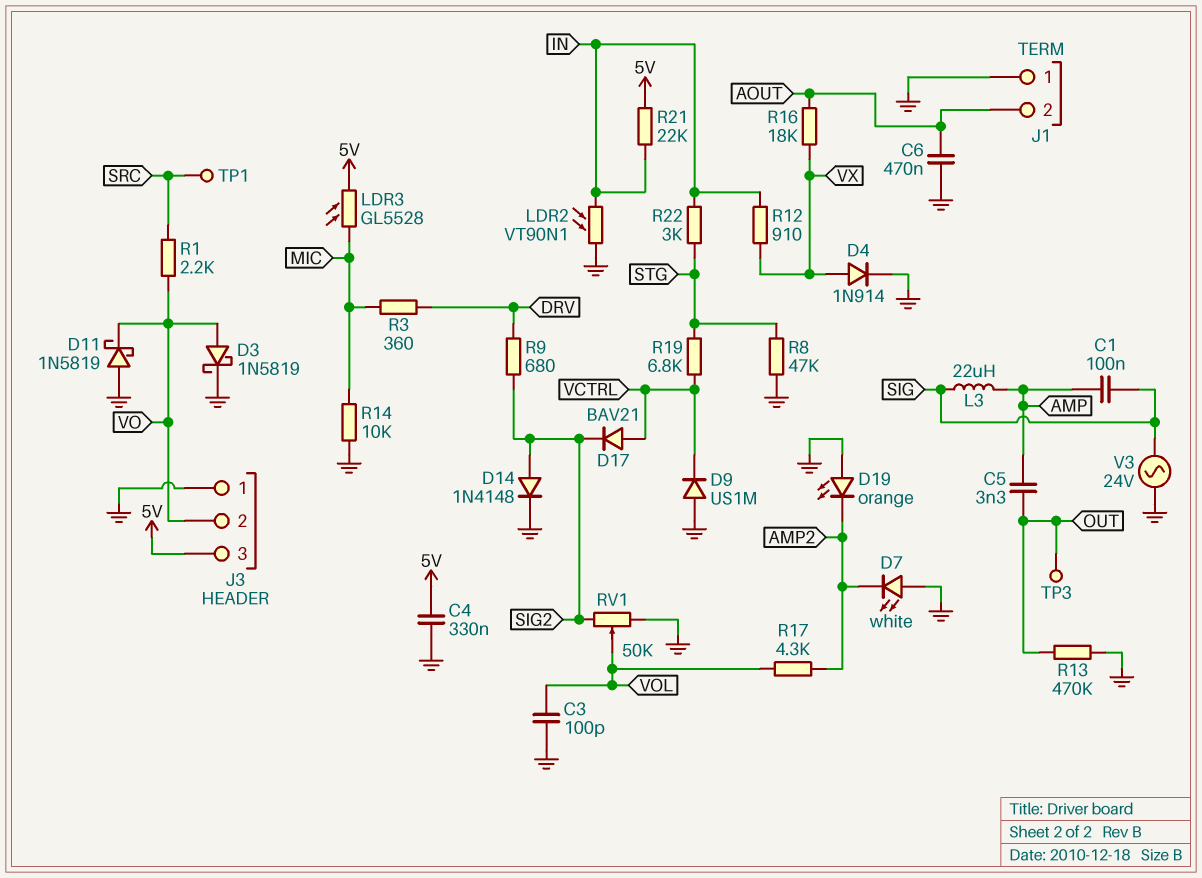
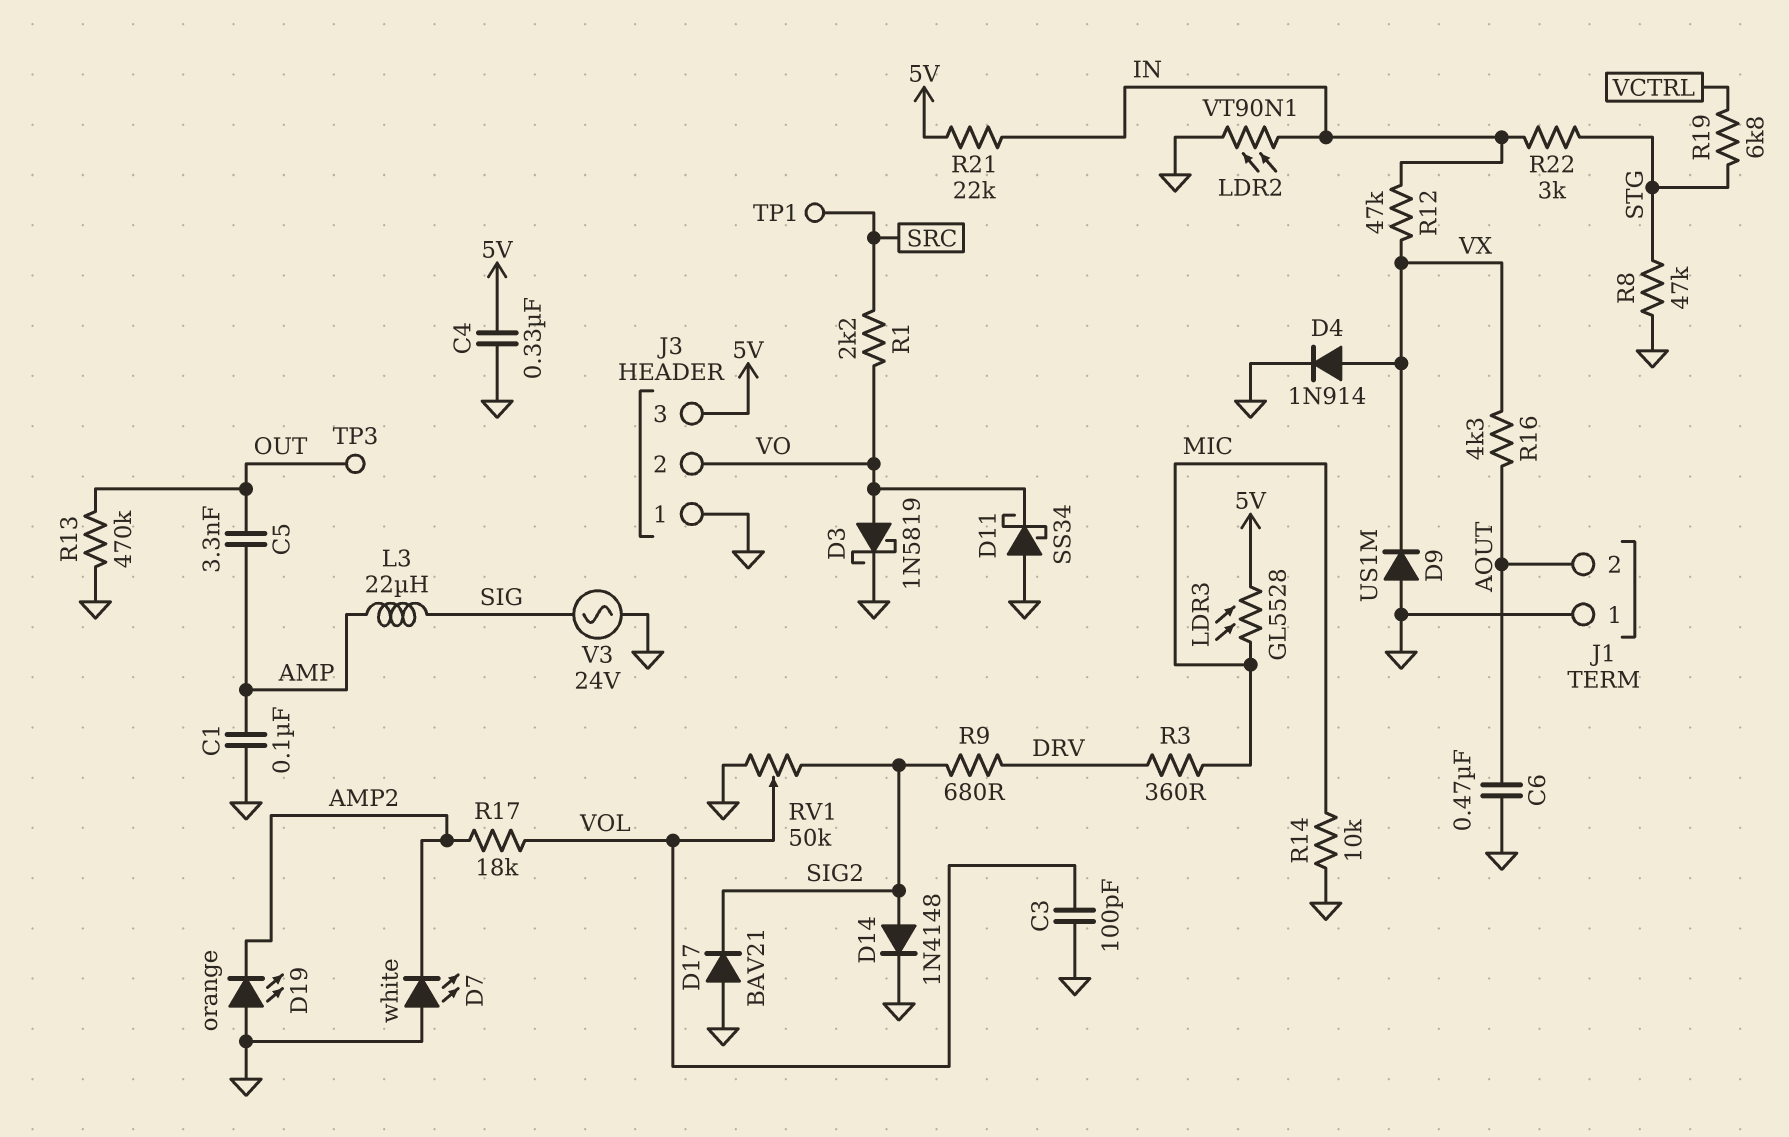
C1: 100nF (AMP, SIG) -> 100nF (AMP, GND)
D9: diode US1M (A GND, K VCTRL) -> diode US1M (A GND, K VX)
D11: schottky 1N5819 (A GND, K VO) -> schottky SS34 (A GND, K VO)
D17: diode BAV21 (A VCTRL, K SIG2) -> diode BAV21 (A GND, K SIG2)
R12: 910 (IN, VX) -> 47k (IN, VX)
R16: 18k (AOUT, VX) -> 4.3k (AOUT, VX)
R17: 4.3k (AMP2, VOL) -> 18k (AMP2, VOL)

